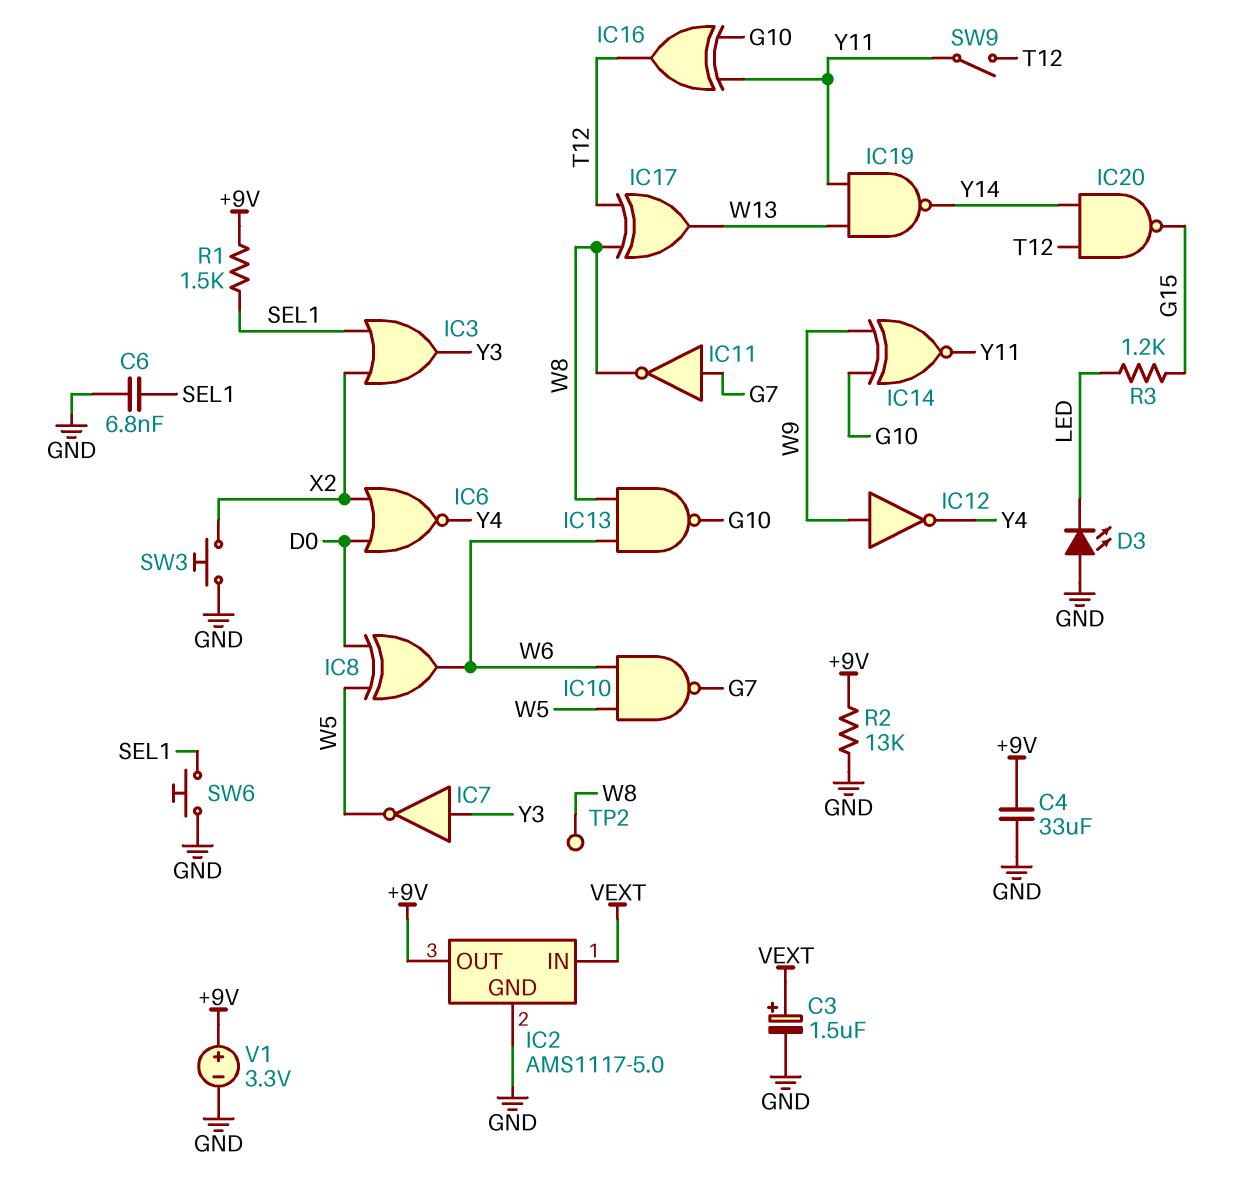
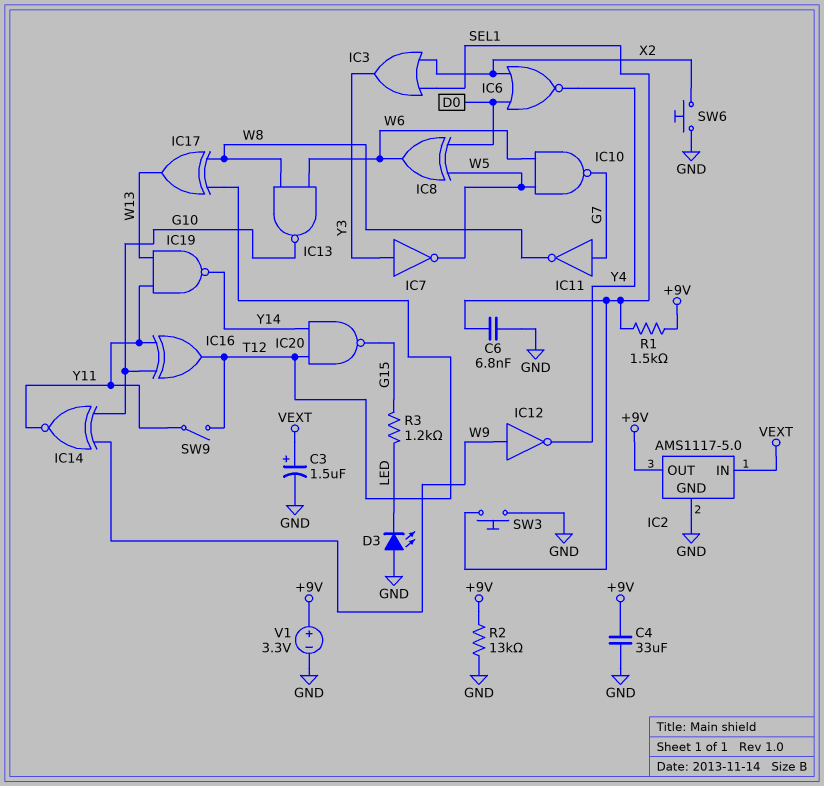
SW3: button (GND, X2) -> button (GND, SEL1)
SW6: button (GND, SEL1) -> button (GND, X2)
TP2: test point (W8) -> none

